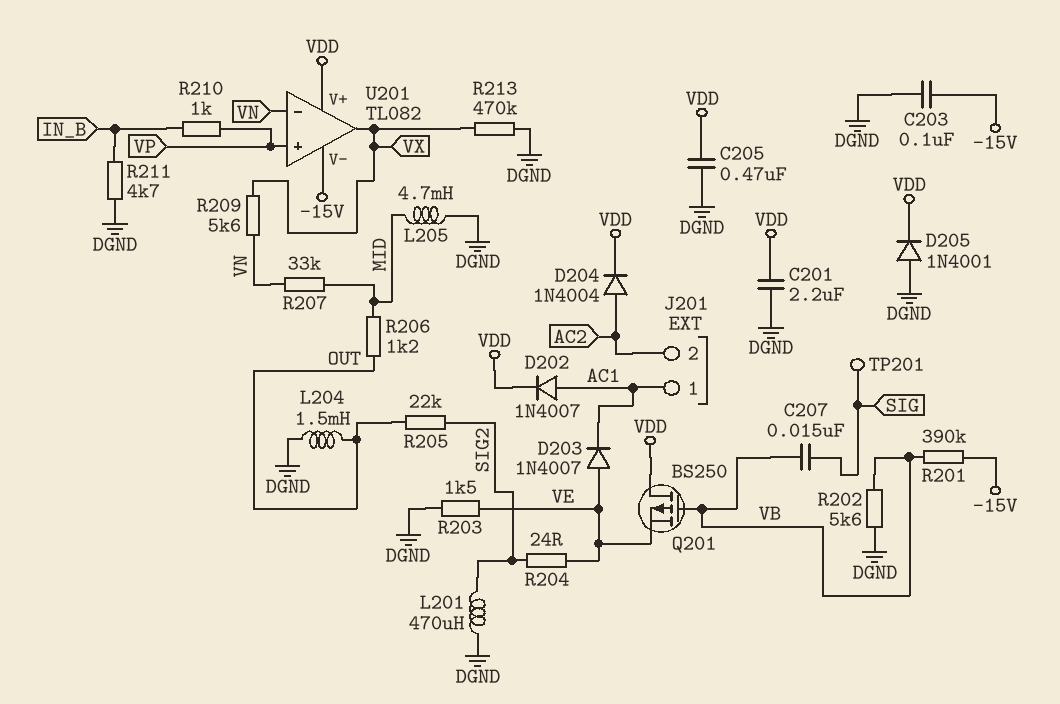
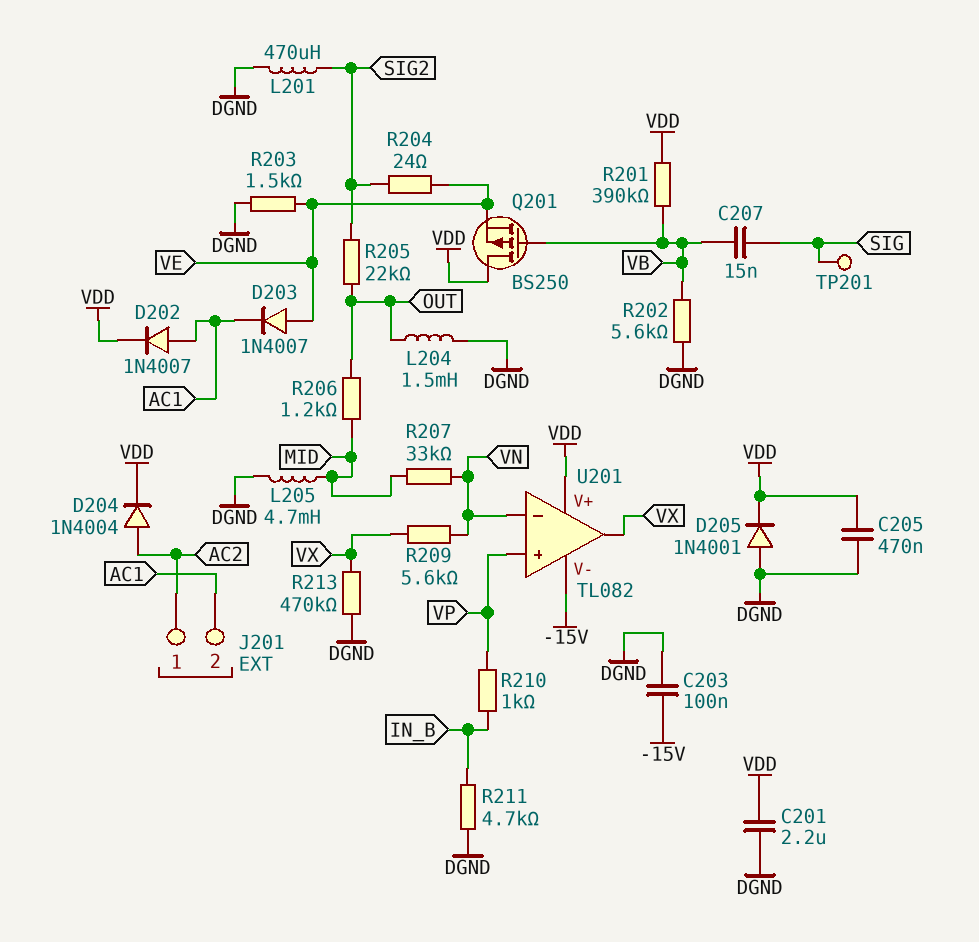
J201 pin 1: AC1 -> AC2
J201 pin 2: AC2 -> AC1
R201: 390k (-15V, VB) -> 390k (VB, VDD)

